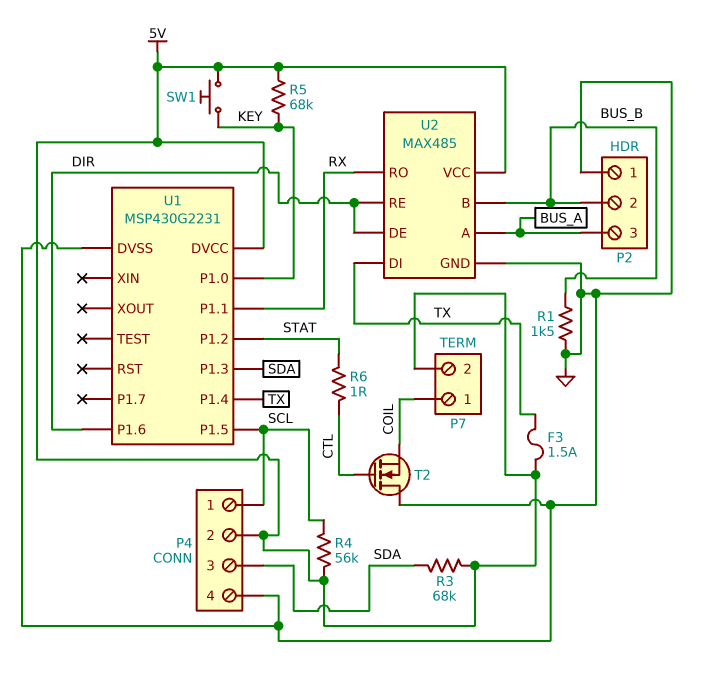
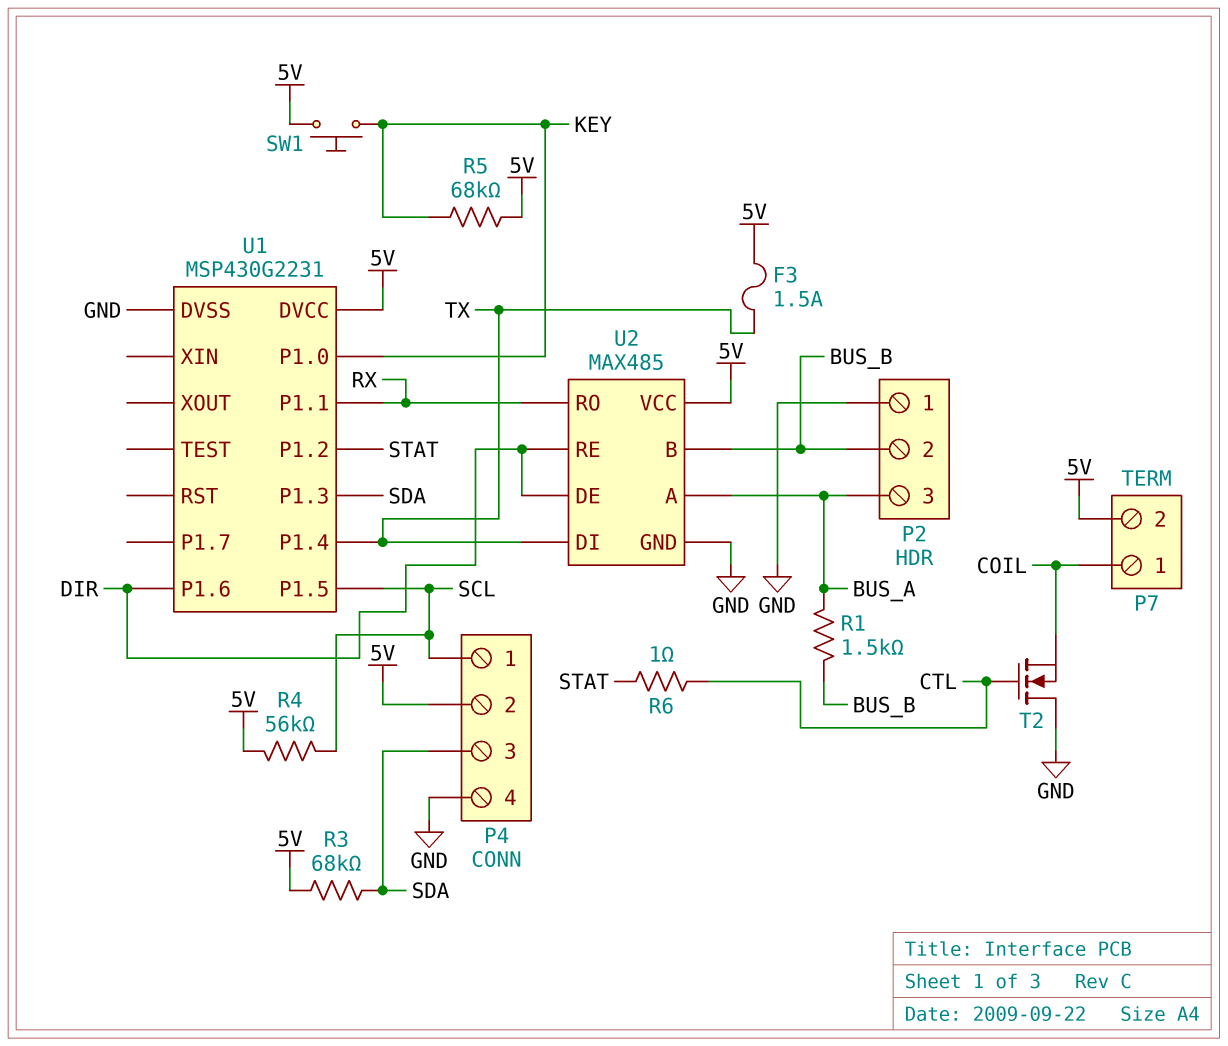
R1: 1.5k (BUS_B, GND) -> 1.5k (BUS_A, BUS_B)

